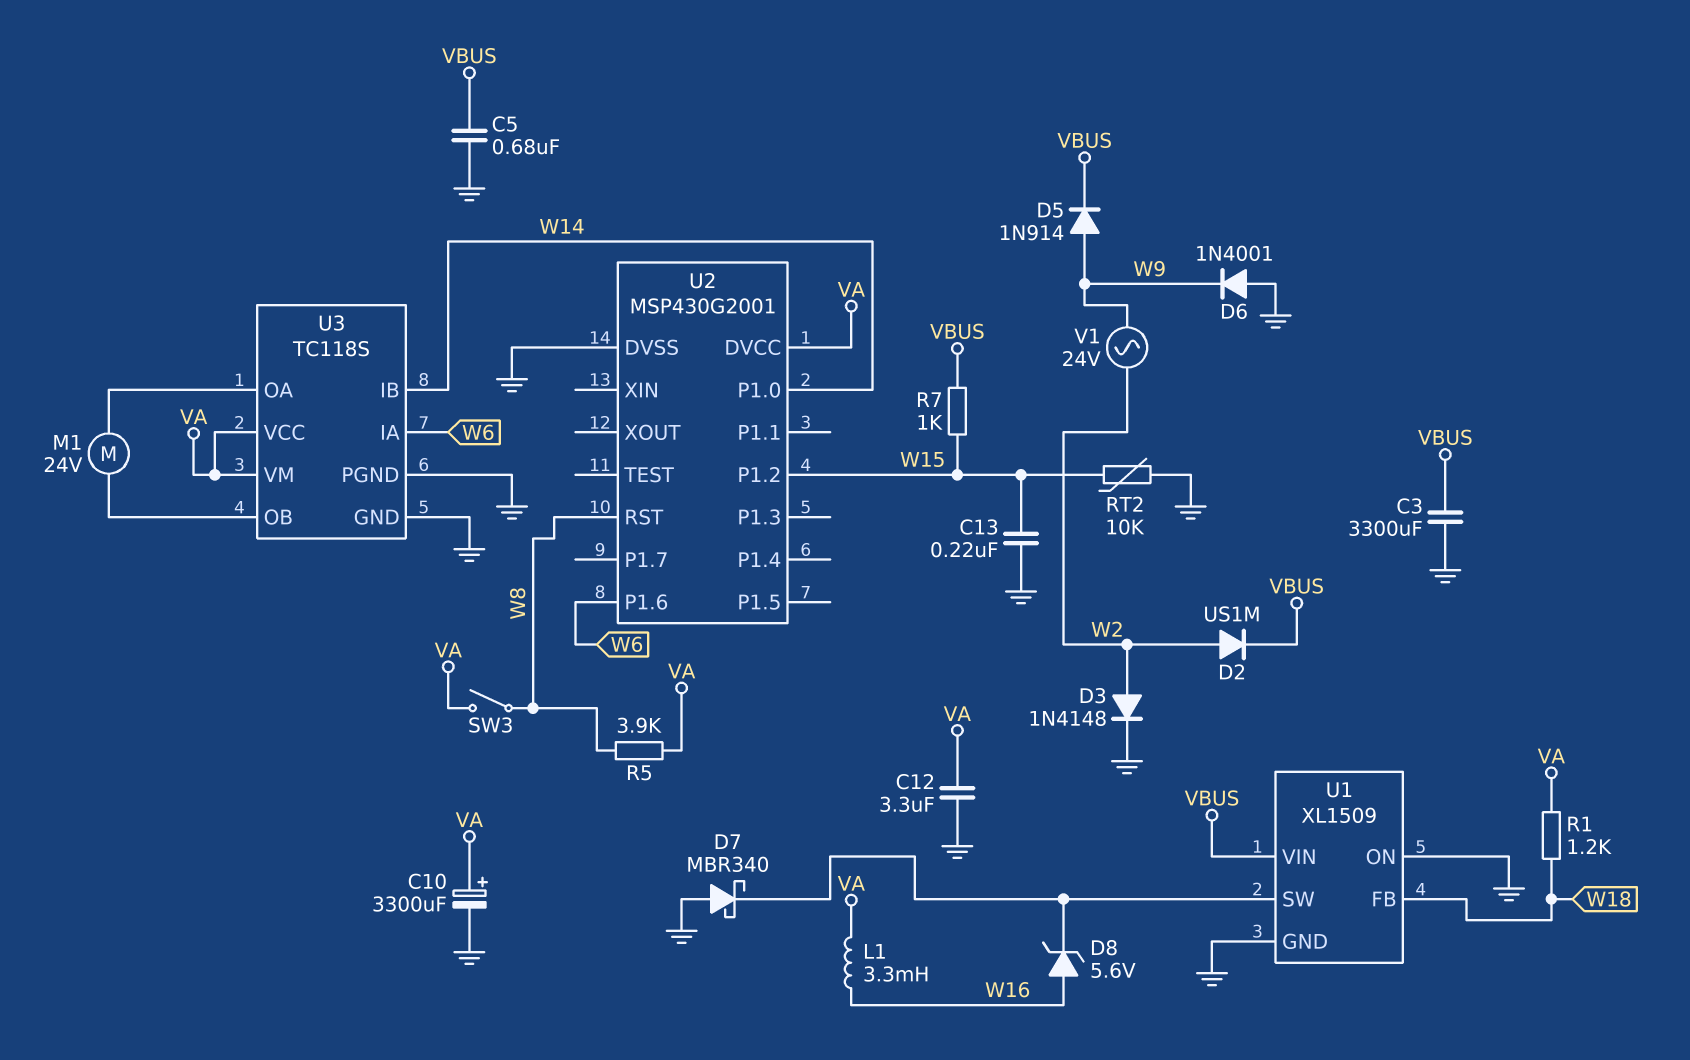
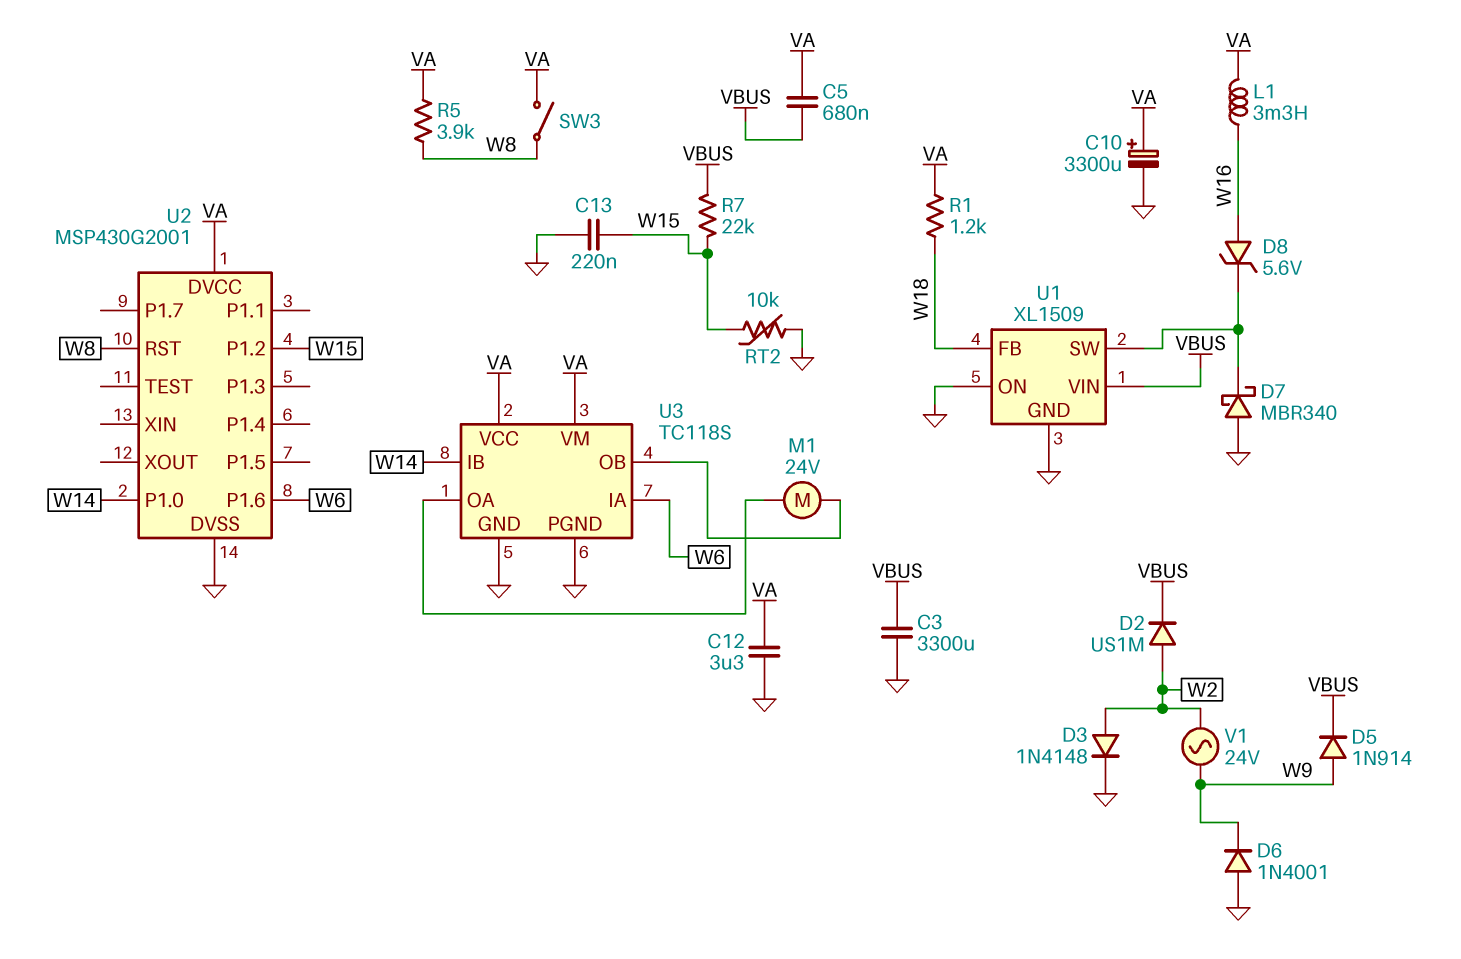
C5: 680nF (GND, VBUS) -> 680nF (VA, VBUS)
R7: 1k (VBUS, W15) -> 22k (VBUS, W15)

